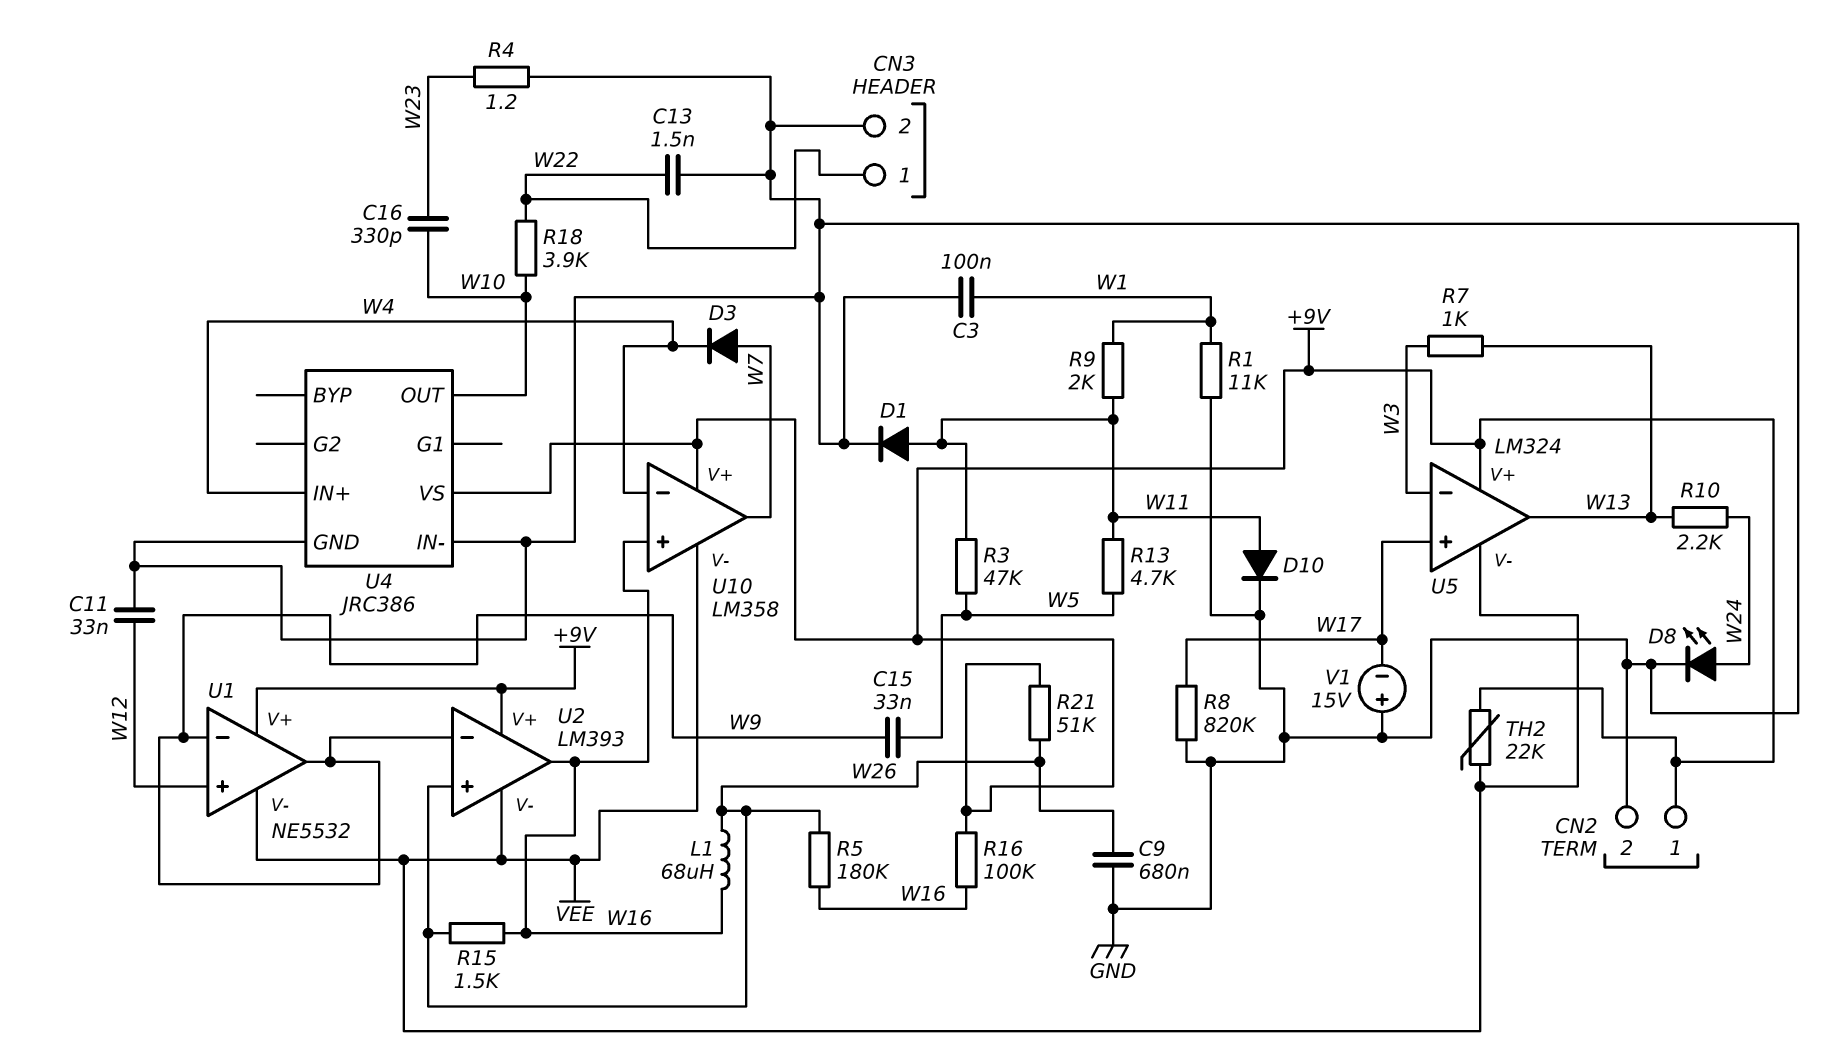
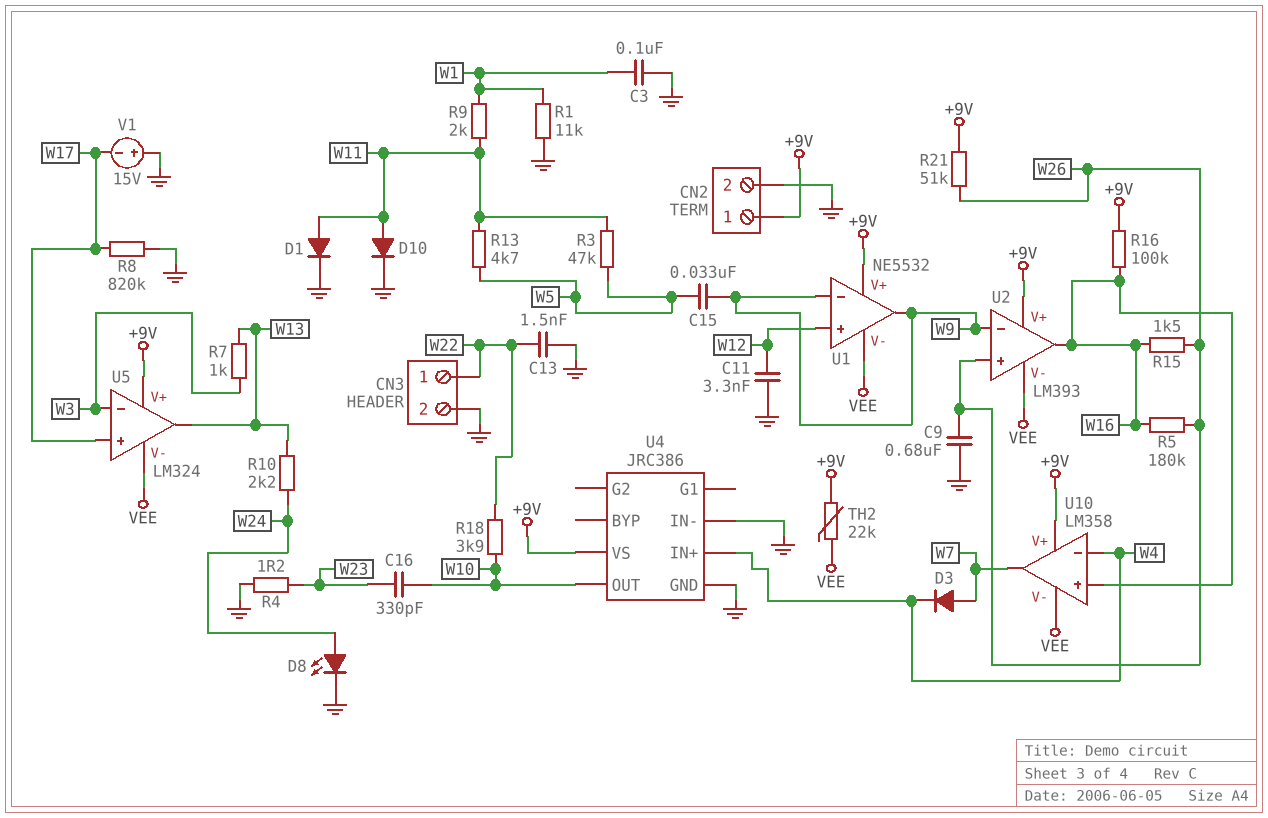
C11: 33nF (GND, W12) -> 3.3nF (GND, W12)
L1: 68uH (W16, W26) -> none

